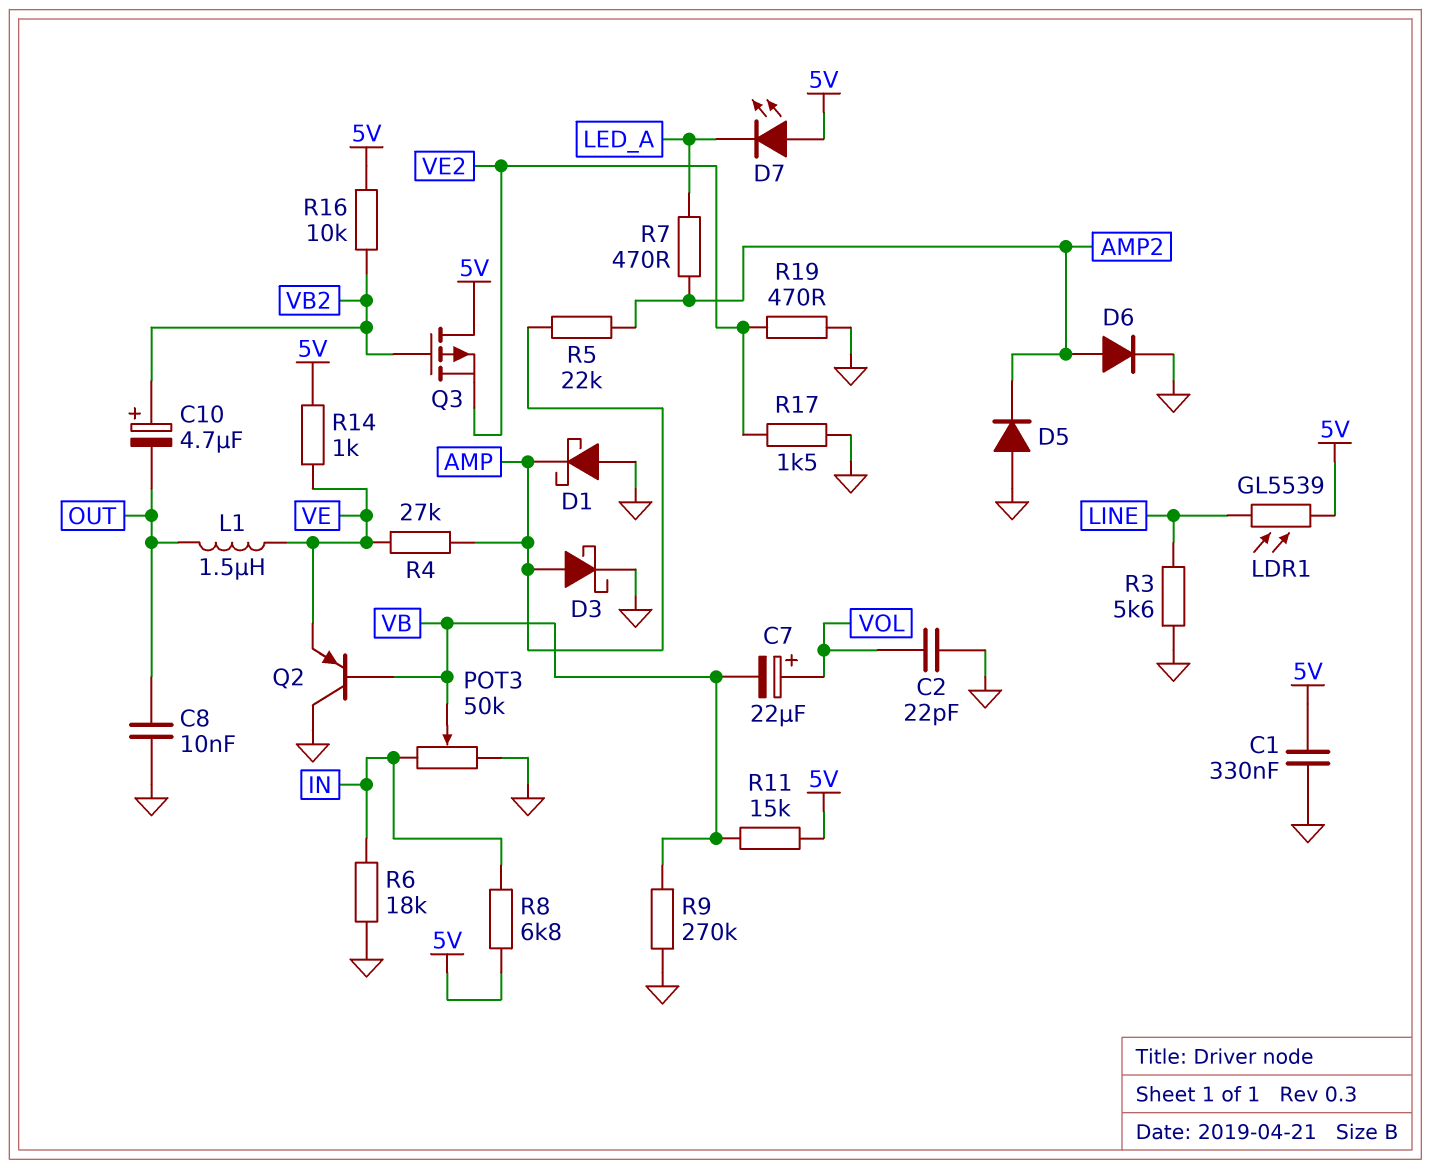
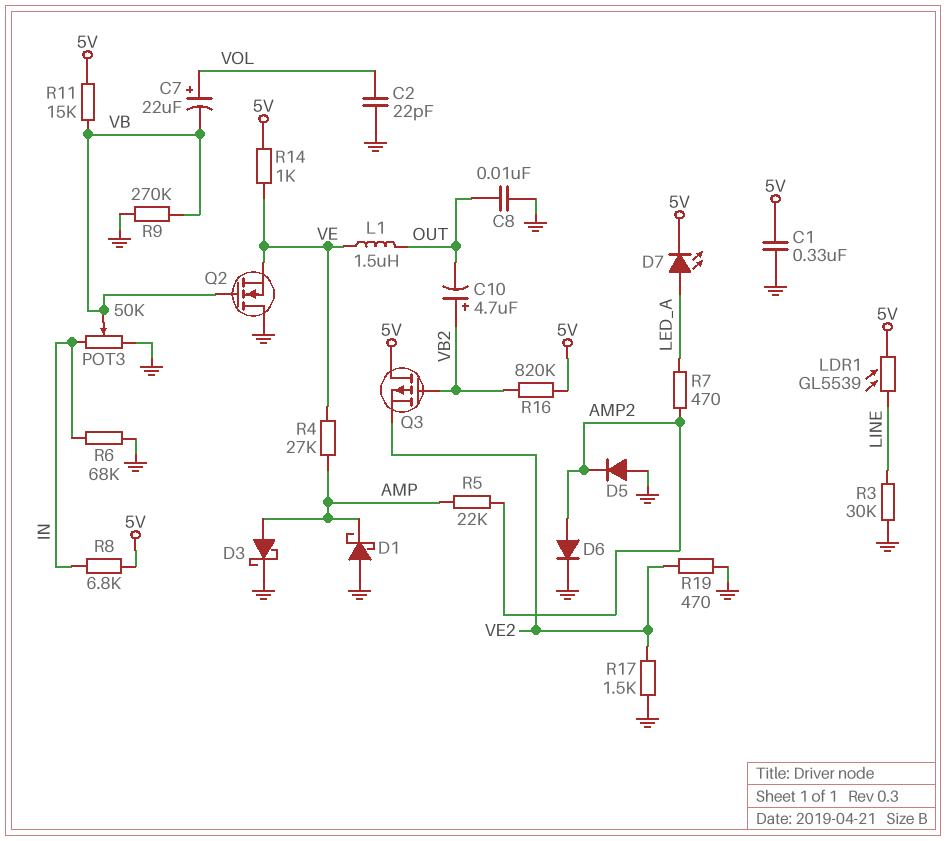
D7: LED (A 5V, K LED_A) -> LED (A LED_A, K 5V)
Q2: PNP (B VB, C GND, E VE) -> NMOS (G VB, D GND, S VE)
R3: 5.6k (GND, LINE) -> 30k (GND, LINE)
R6: 18k (GND, IN) -> 68k (GND, IN)
R16: 10k (5V, VB2) -> 820k (5V, VB2)

